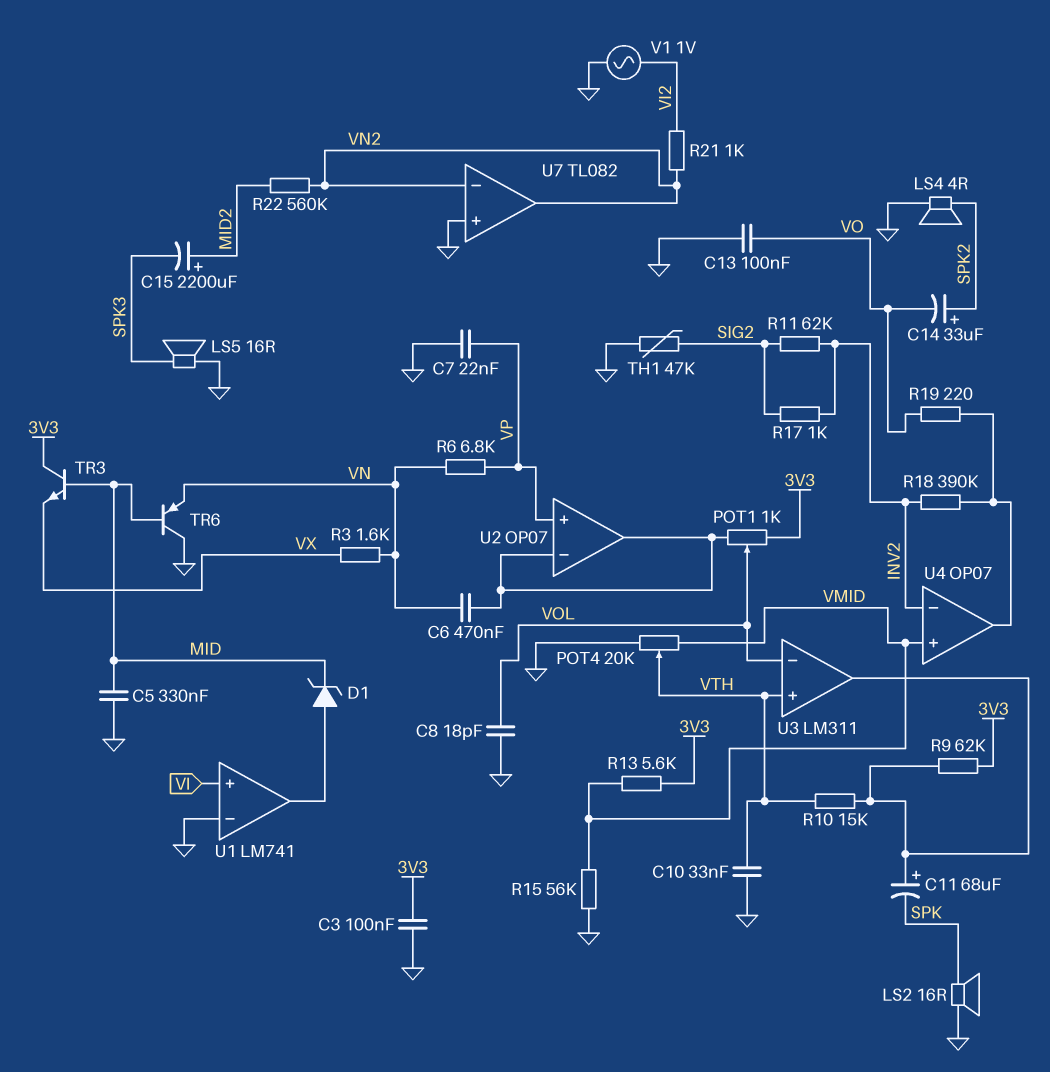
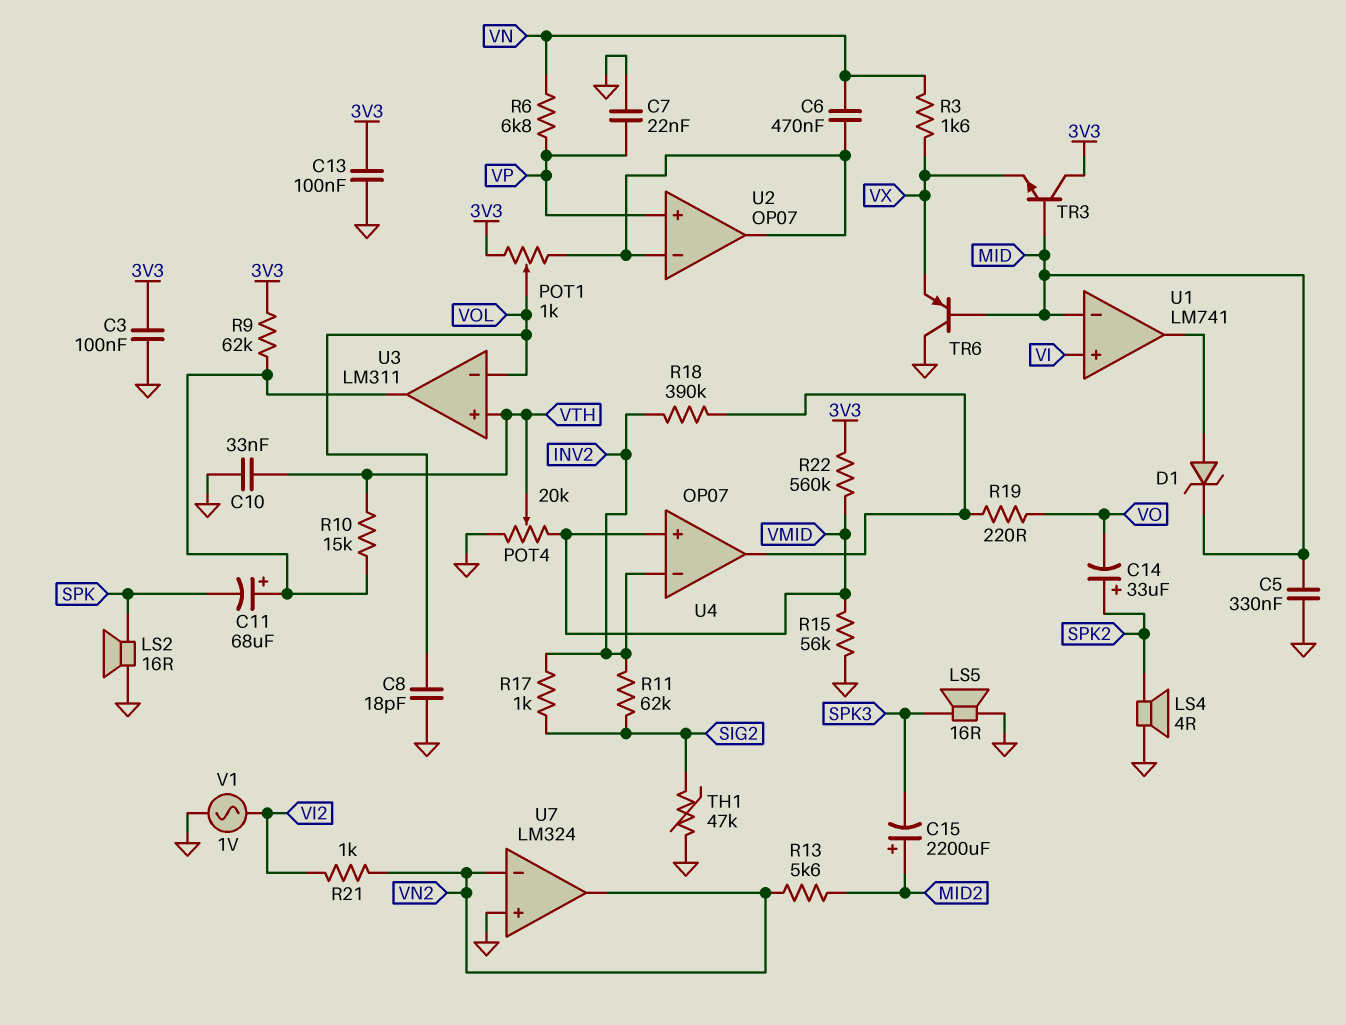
C13: 100nF (GND, VO) -> 100nF (3V3, GND)
R13: 5.6k (3V3, VMID) -> 5.6k (MID2, VN2)
R22: 560k (MID2, VN2) -> 560k (3V3, VMID)
TR6: PNP (B MID, C GND, E VN) -> PNP (B MID, C GND, E VX)
U1 pin in-: GND -> MID
U7: TL082 -> LM324

